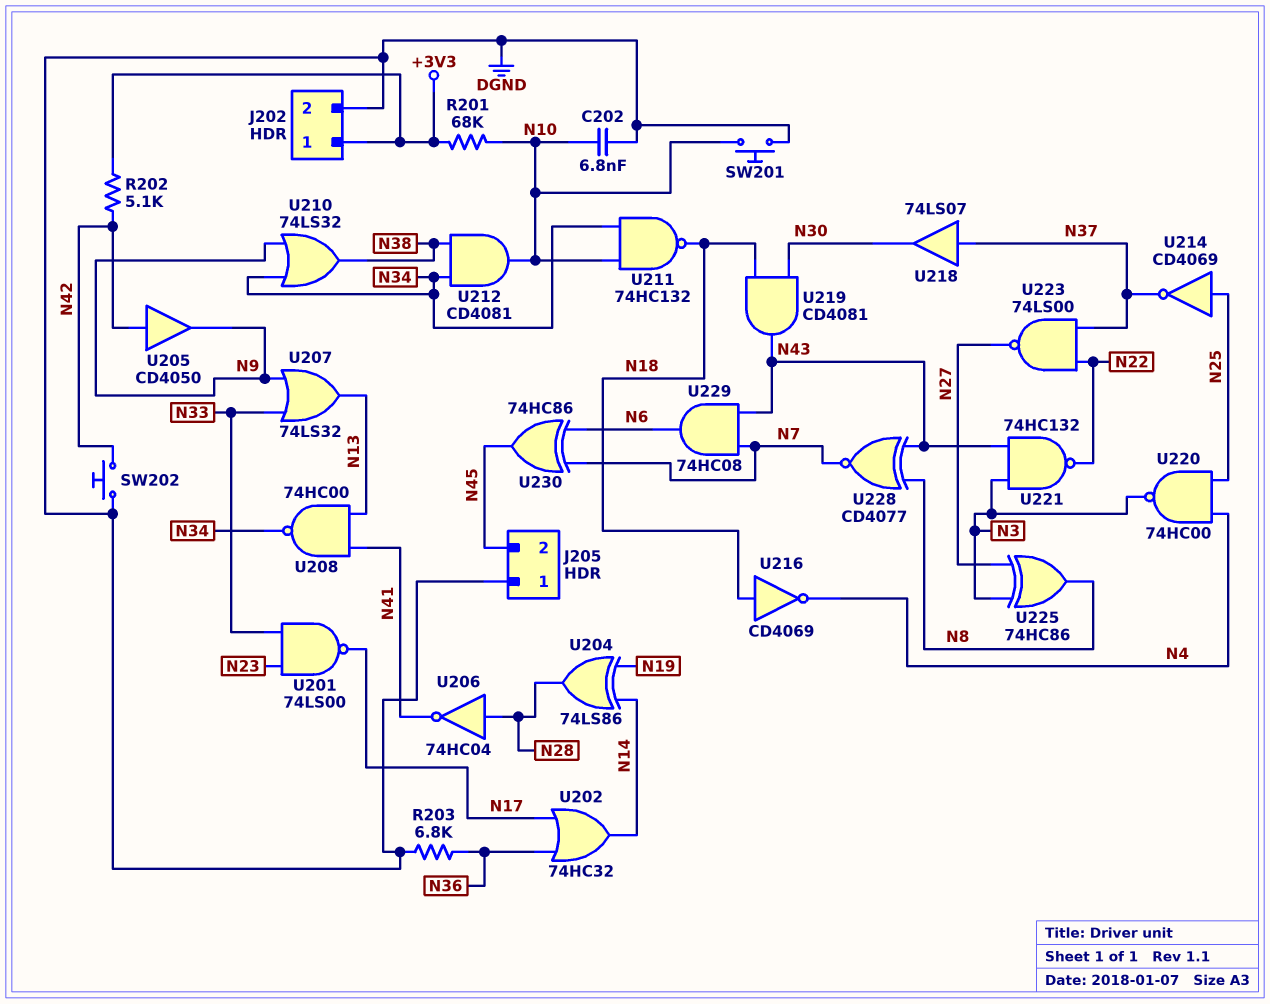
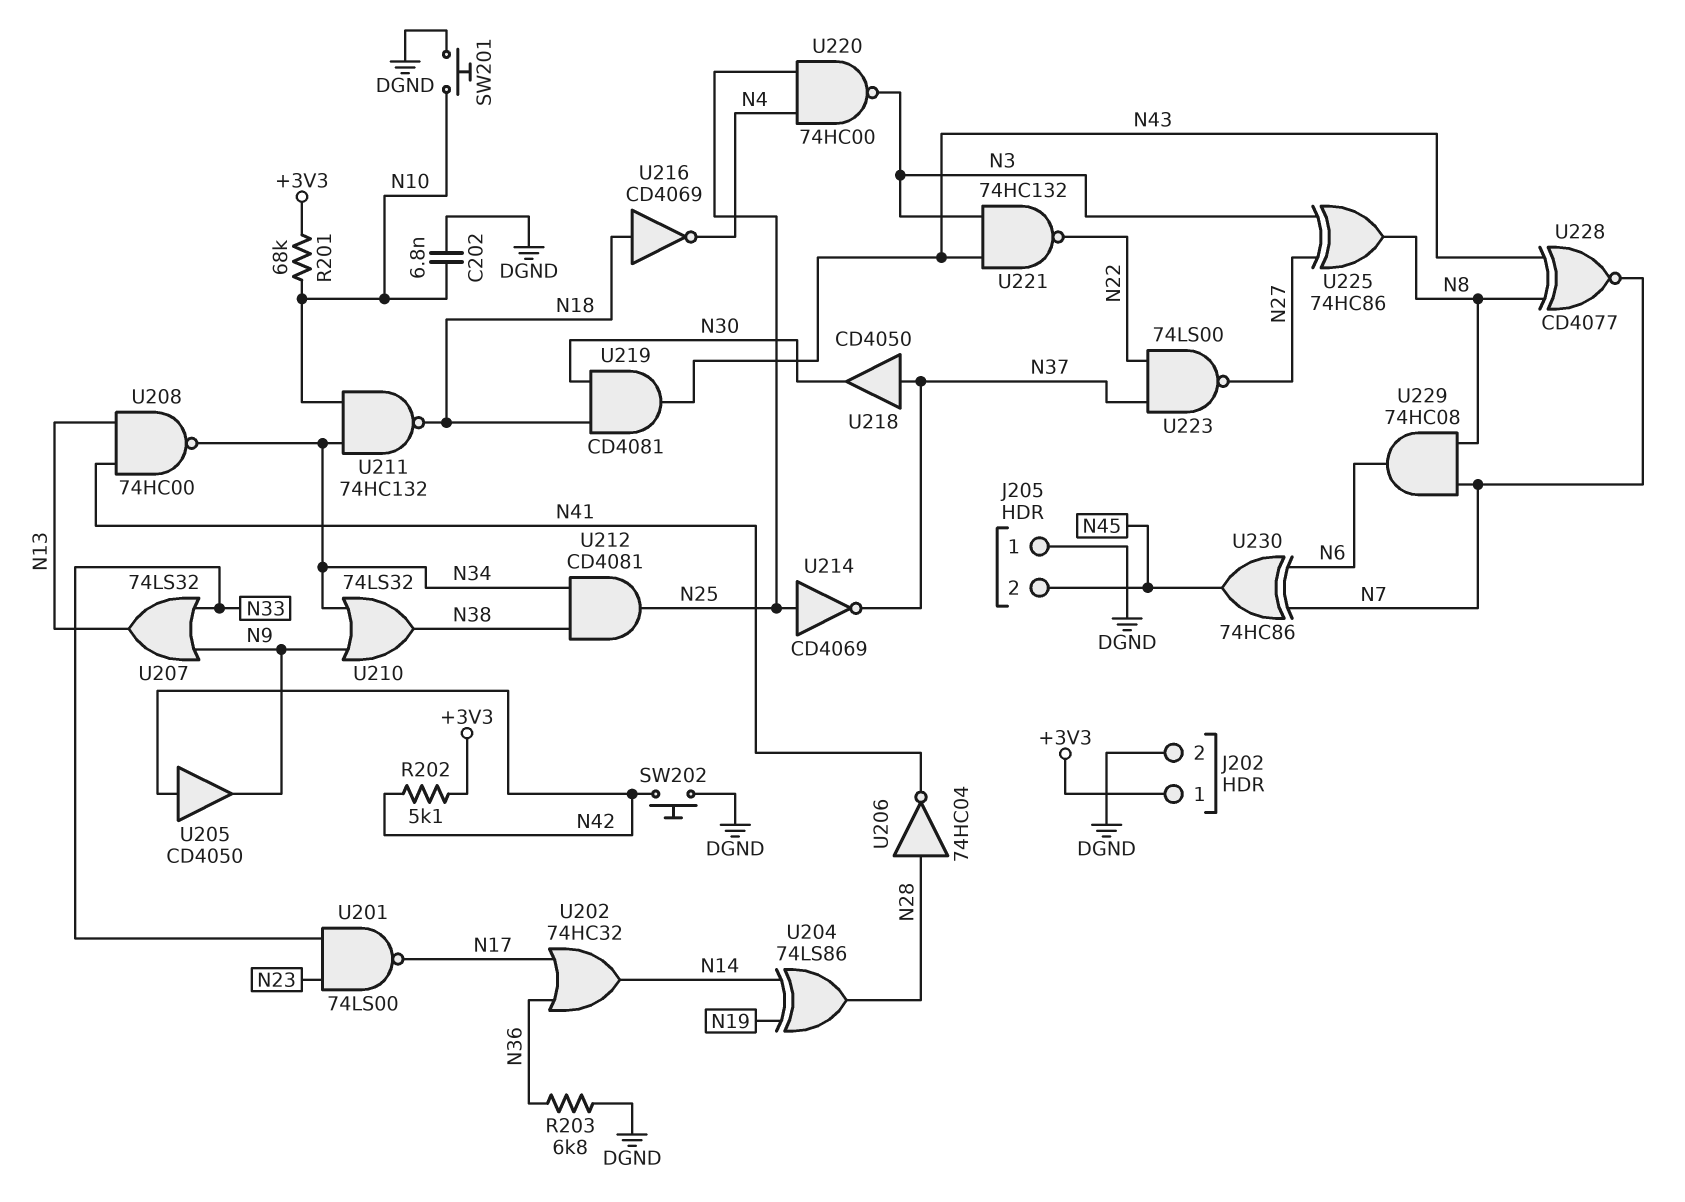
U212: AND CD4081 (in N34, in N38, out N10) -> AND CD4081 (in N34, in N38, out N25)
U218: buffer 74LS07 (in N37, out N30) -> buffer CD4050 (in N37, out N30)
U229: AND 74HC08 (in N7, in N43, out N6) -> AND 74HC08 (in N7, in N8, out N6)

